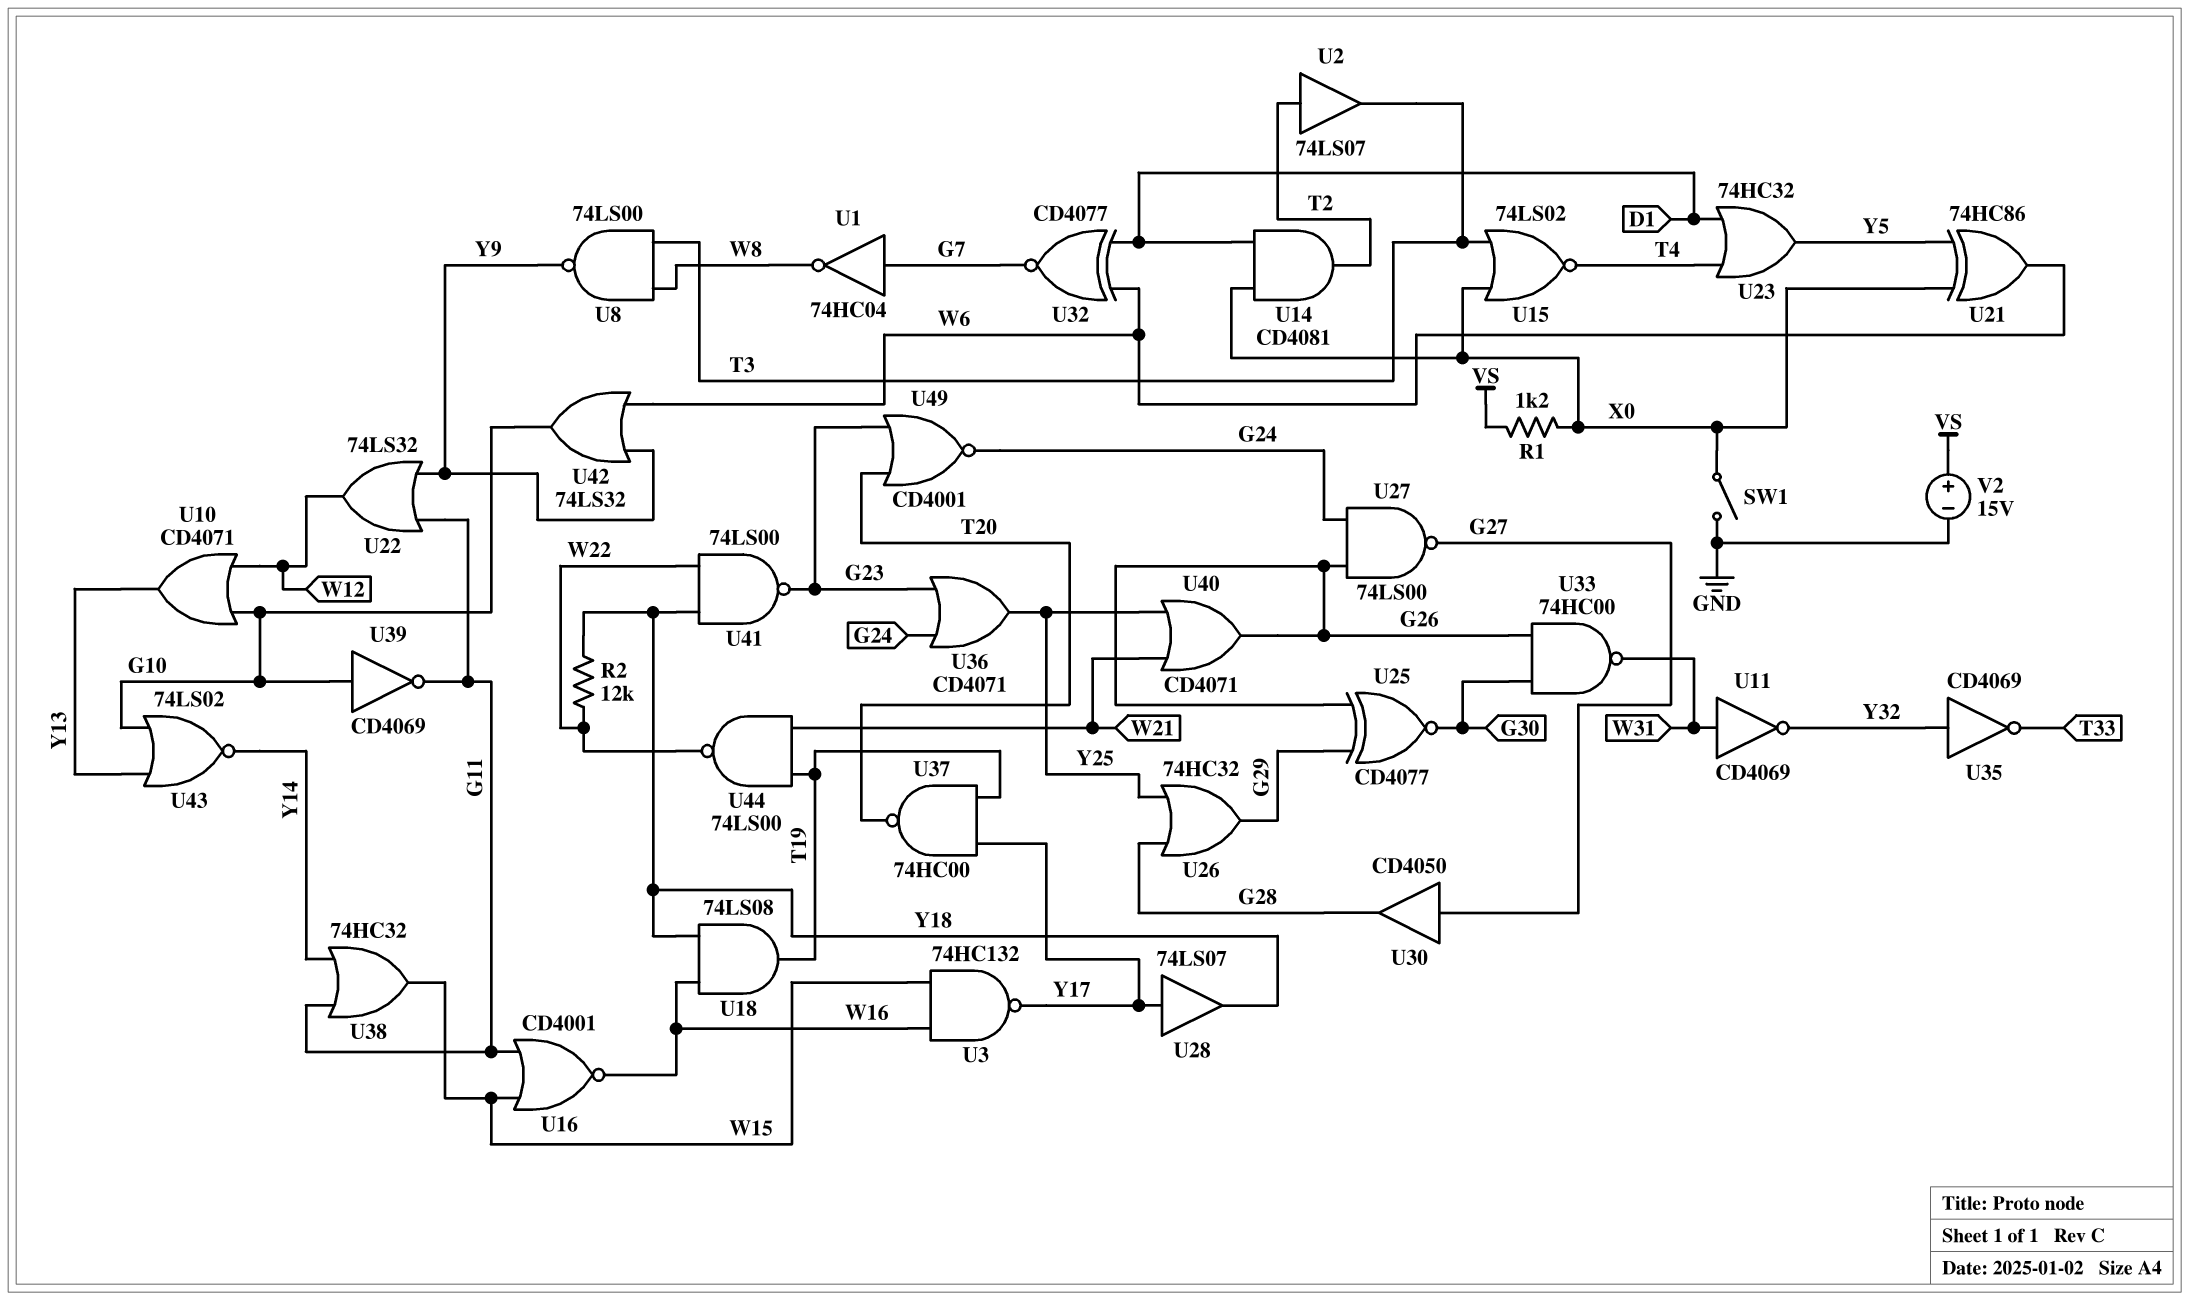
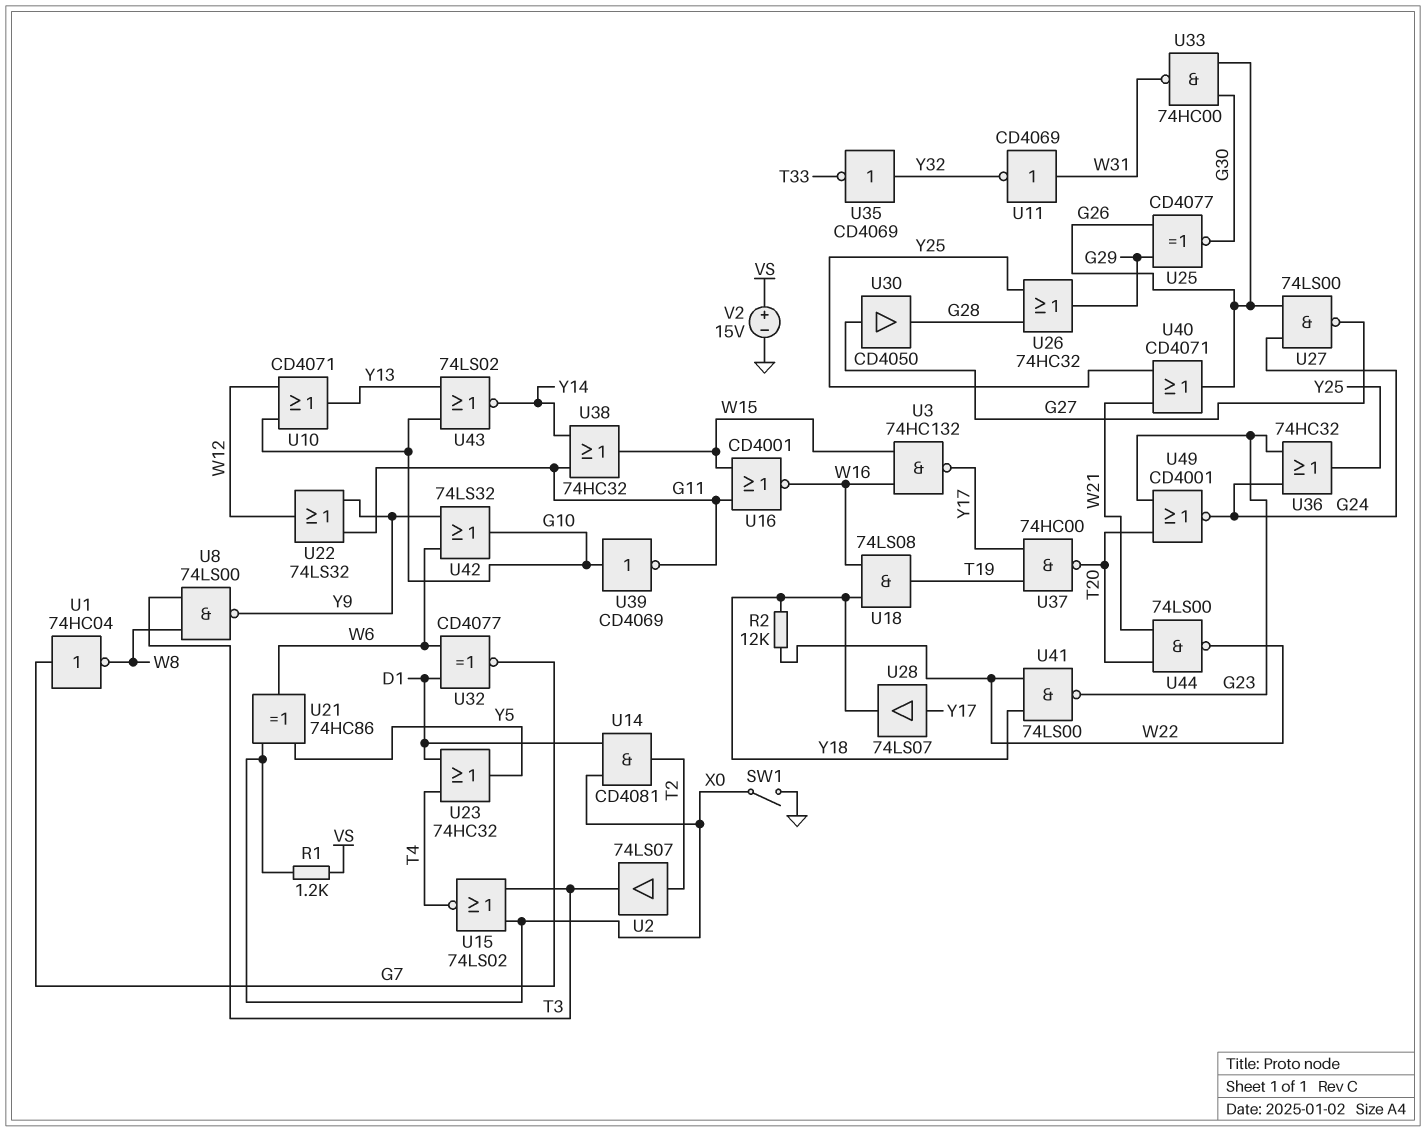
U36: OR CD4071 (in G23, in G24, out Y25) -> OR 74HC32 (in G23, in G24, out Y25)
U44: NAND 74LS00 (in T19, in W21, out W22) -> NAND 74LS00 (in T20, in W21, out W22)

